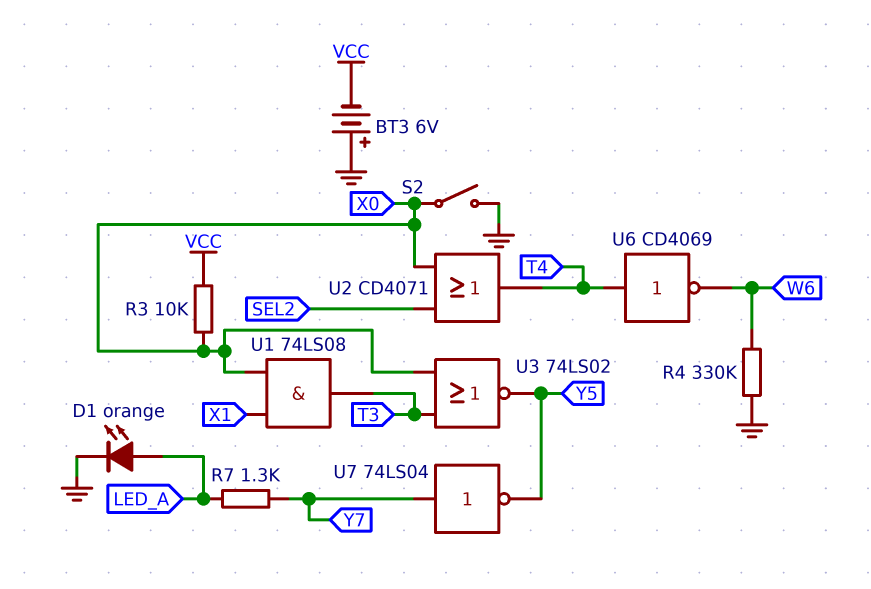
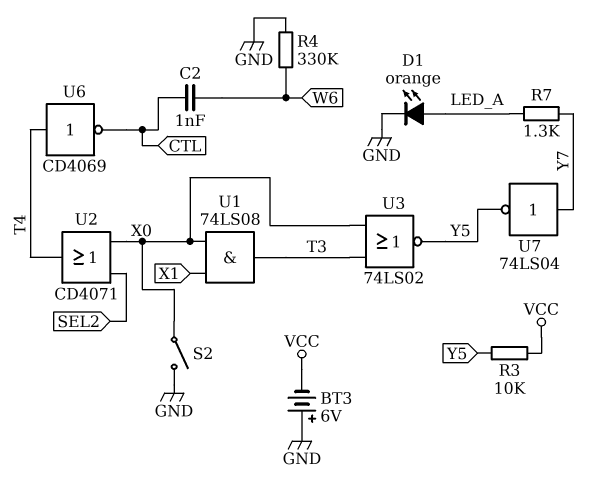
C2: none -> 1nF (CTL, W6)
R3: 10k (VCC, X0) -> 10k (VCC, Y5)
U6: NOT CD4069 (in T4, out W6) -> NOT CD4069 (in T4, out CTL)

